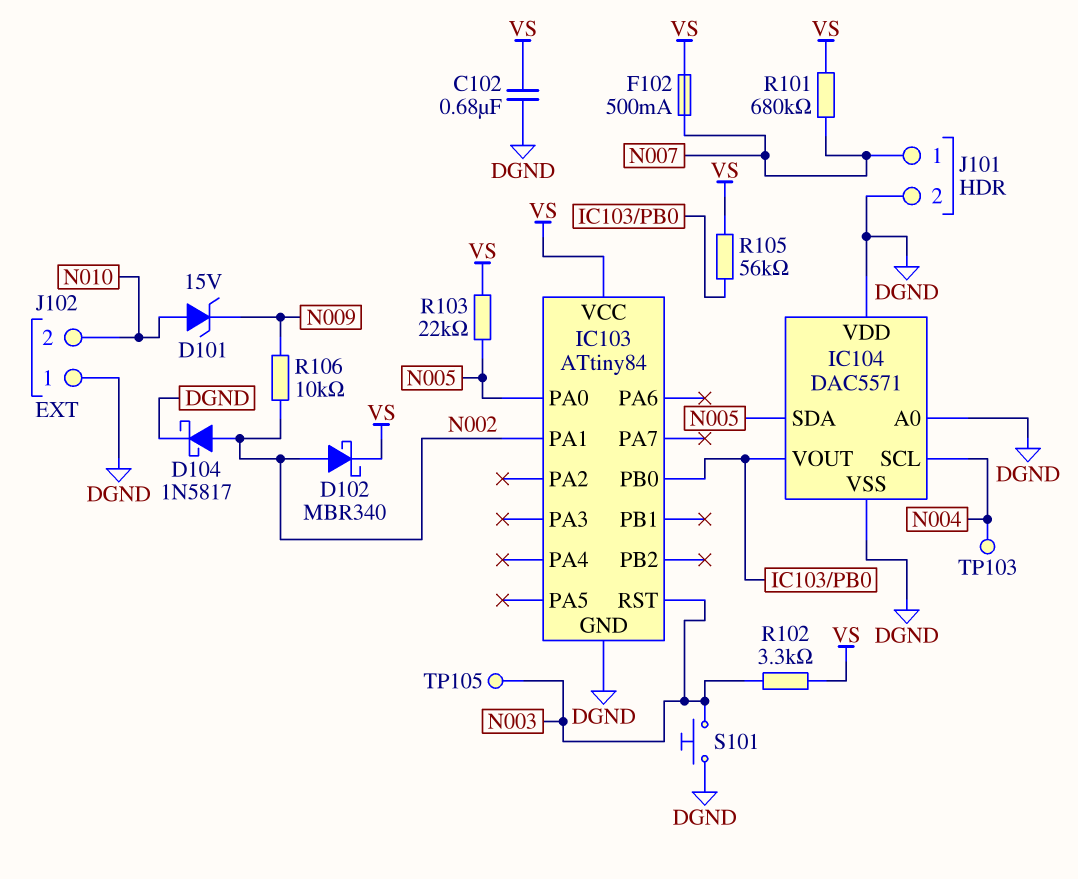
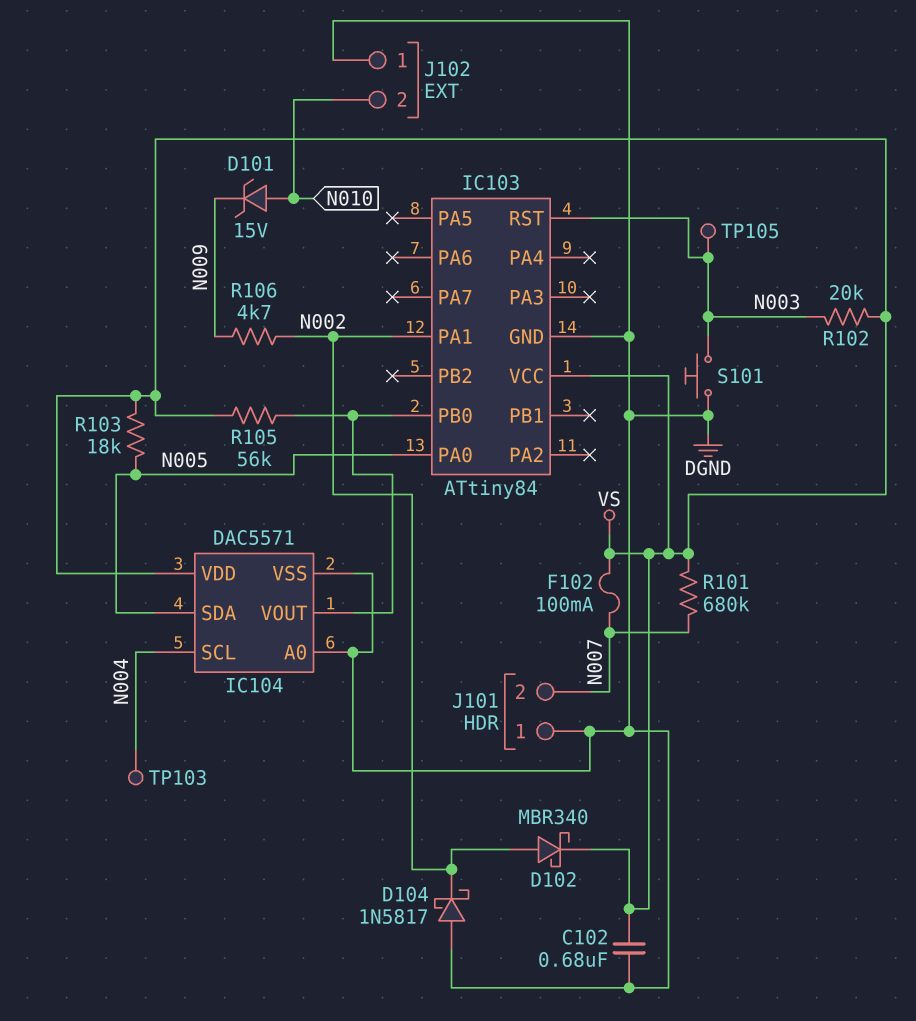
D104: schottky 1N5817 (A N002, K DGND) -> schottky 1N5817 (A DGND, K N002)
F102: 500mA (N007, VS) -> 100mA (N007, VS)
IC104 pin VDD: DGND -> VS
J101 pin 1: N007 -> DGND
J101 pin 2: DGND -> N007
R102: 3.3k (N003, VS) -> 20k (N003, VS)
R103: 22k (N005, VS) -> 18k (N005, VS)
R106: 10k (N002, N009) -> 4.7k (N002, N009)

